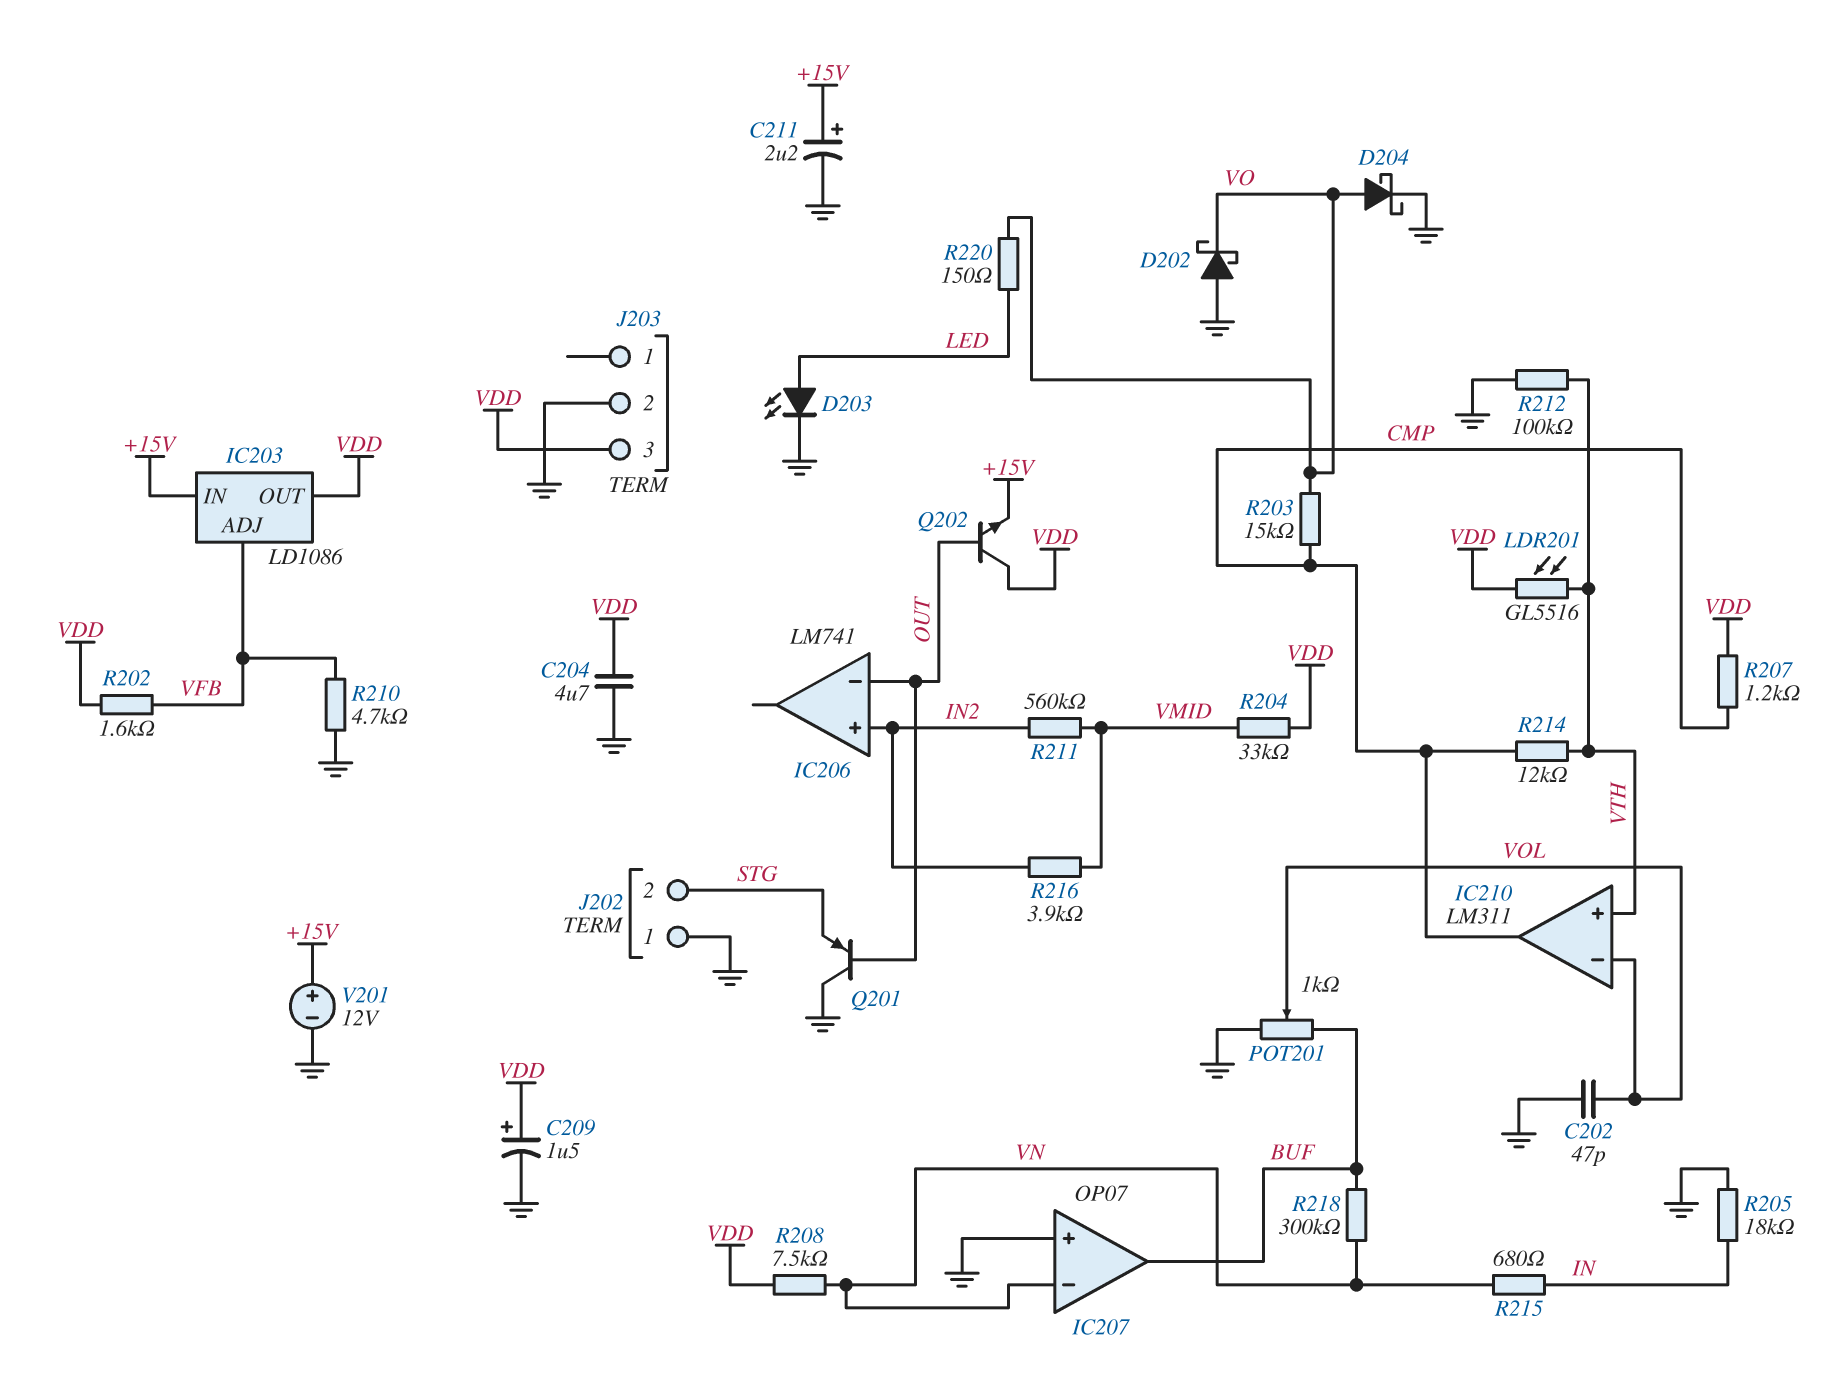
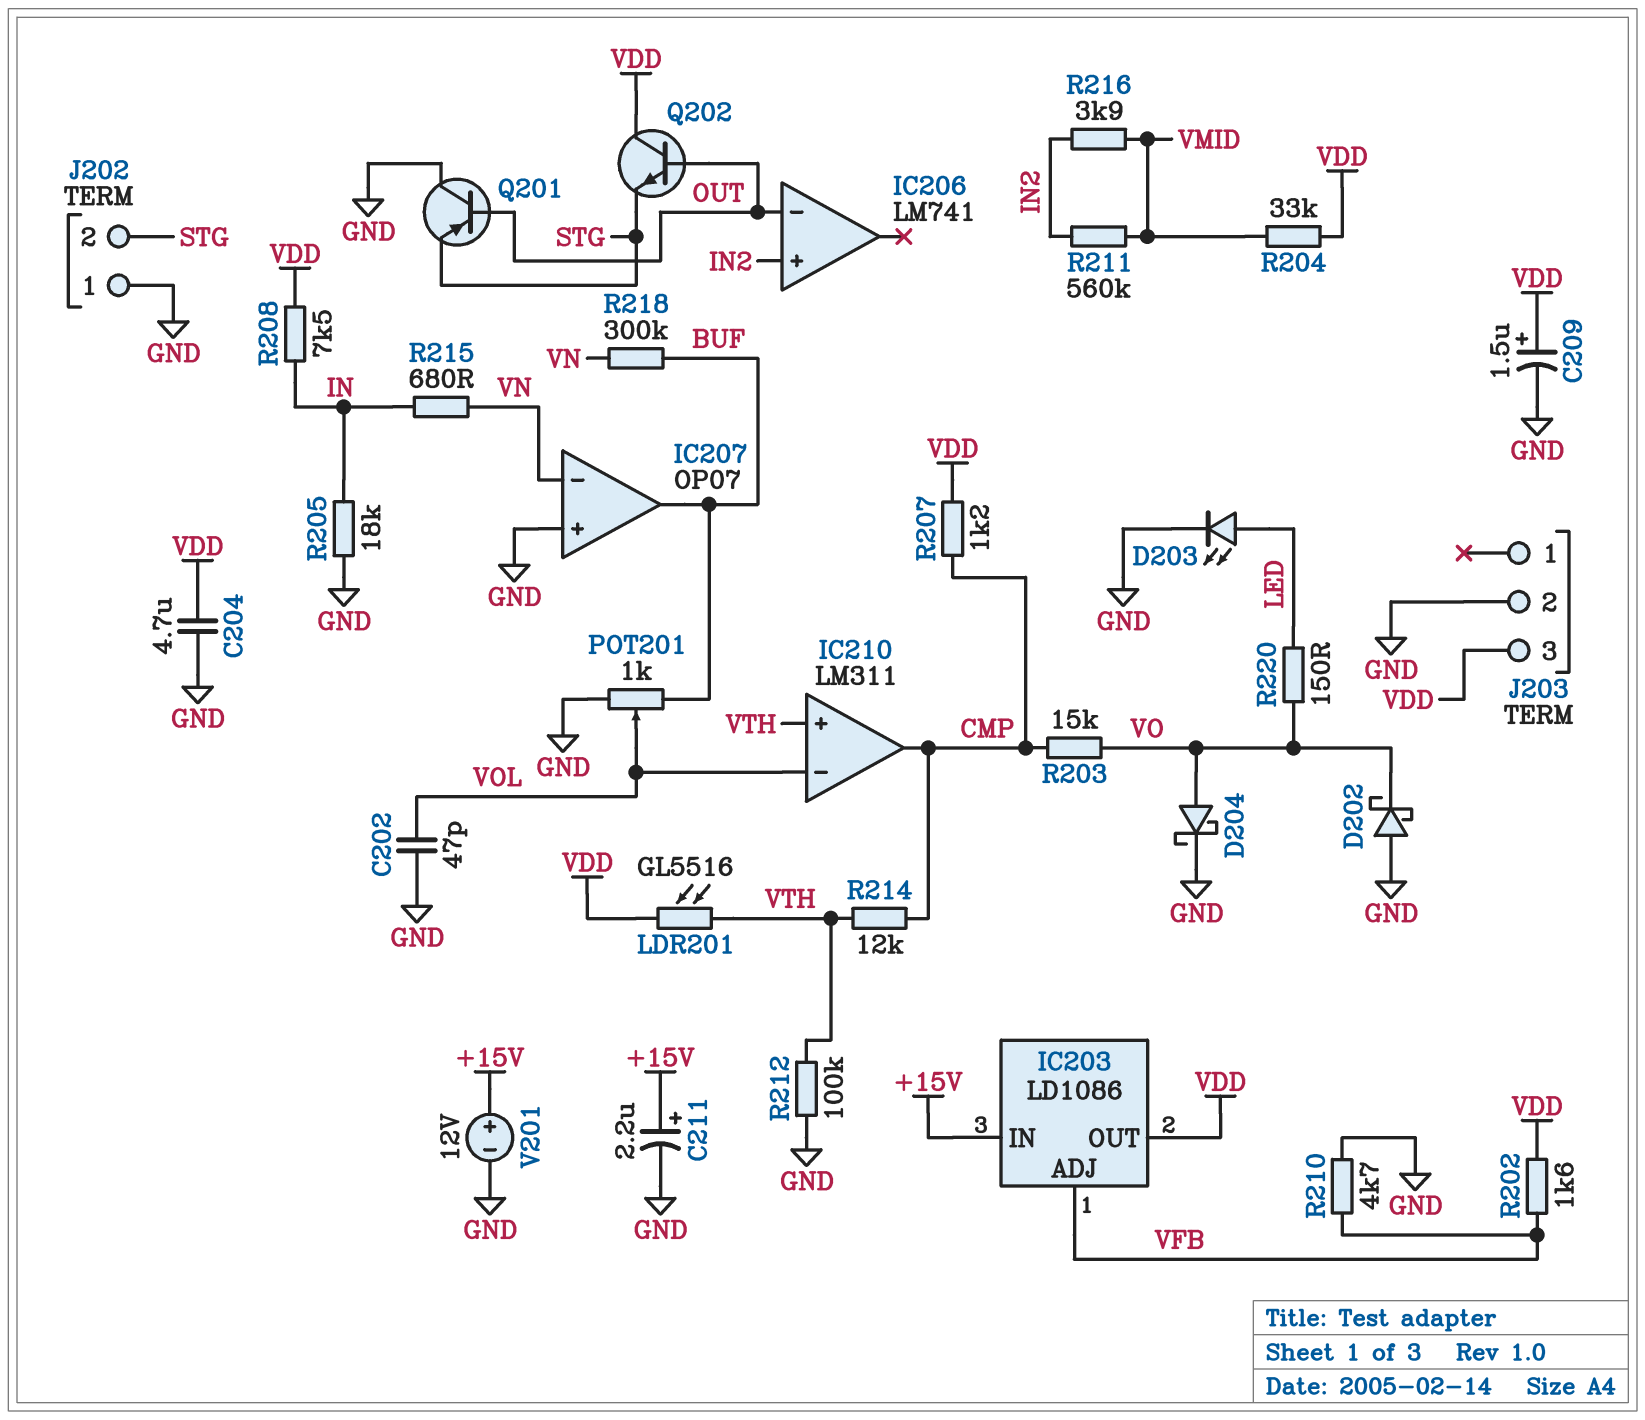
Q202: NPN (B OUT, C VDD, E +15V) -> NPN (B OUT, C VDD, E STG)
R208: 7.5k (VDD, VN) -> 7.5k (IN, VDD)

